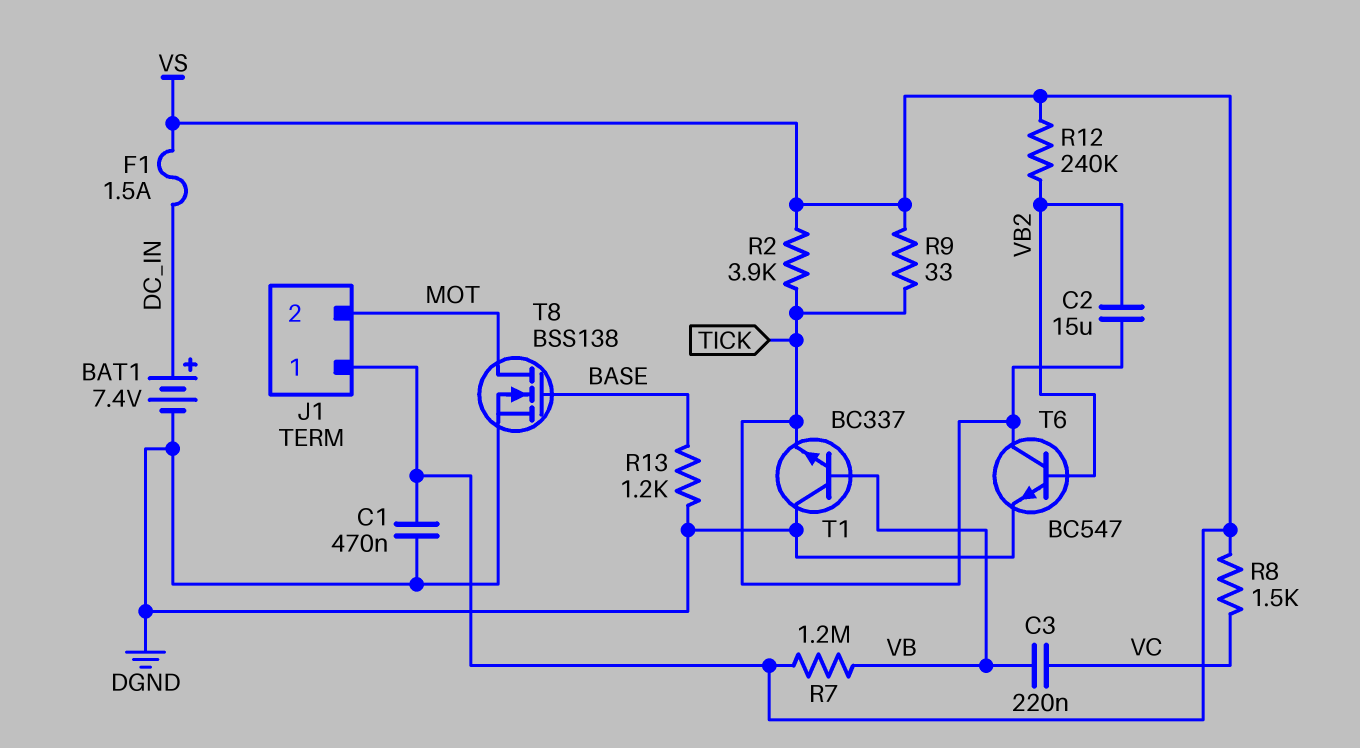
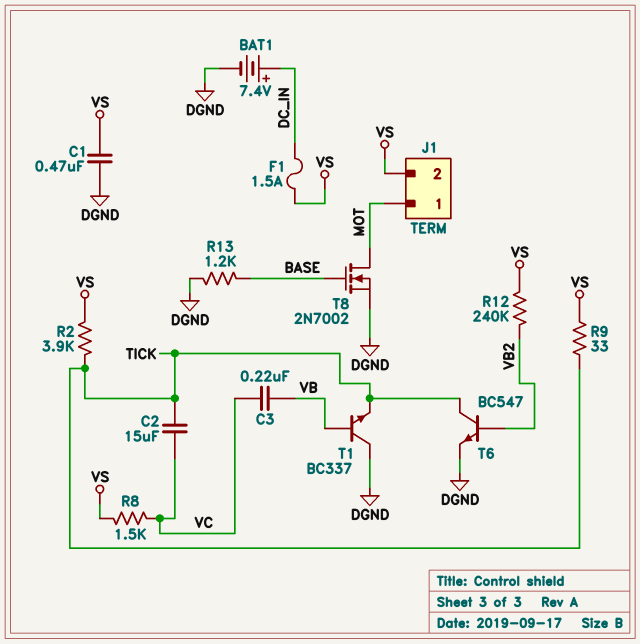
C2: 15uF (TICK, VB2) -> 15uF (TICK, VC)
J1 pin 1: VS -> MOT
J1 pin 2: MOT -> VS
R7: 1.2M (VB, VS) -> none
T8: NMOS BSS138 (G BASE, D MOT, S DGND) -> NMOS 2N7002 (G BASE, D MOT, S DGND)

